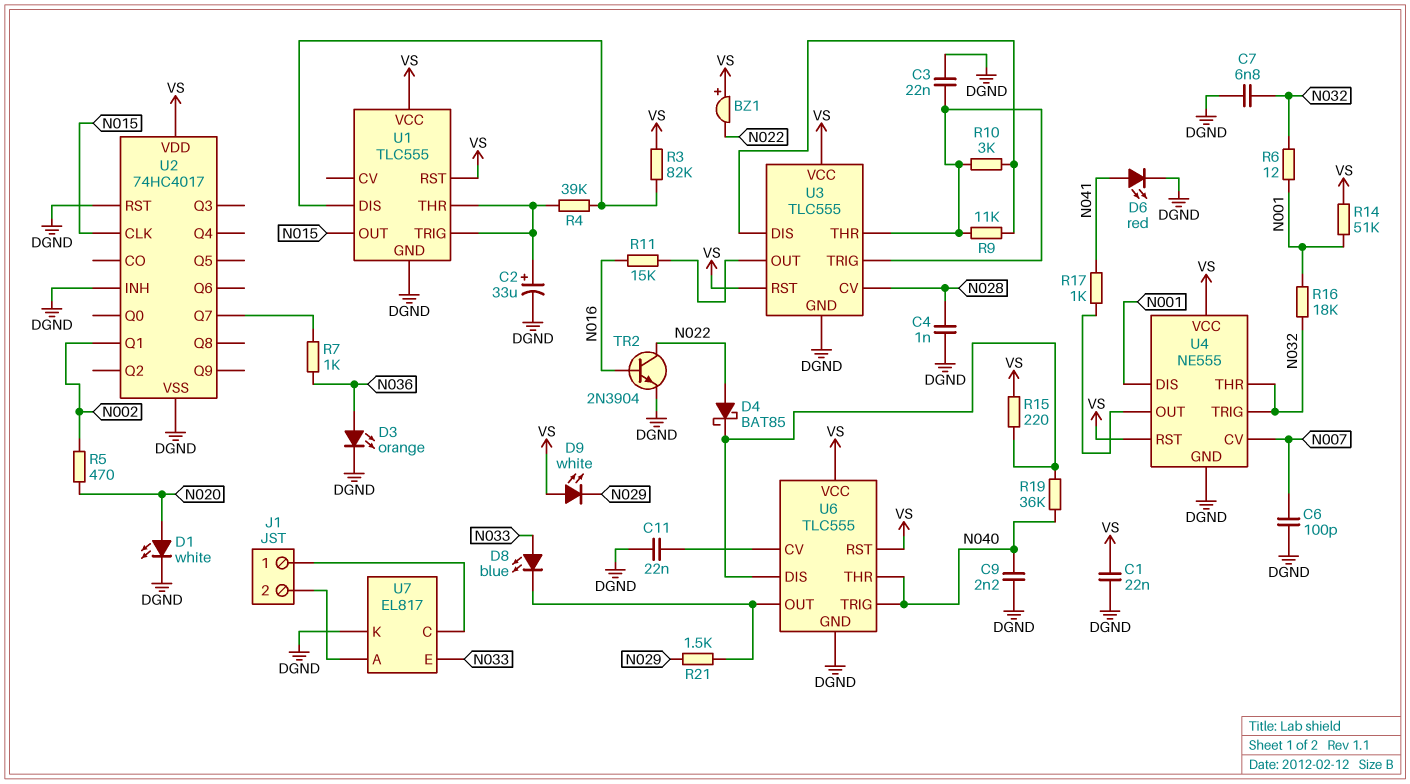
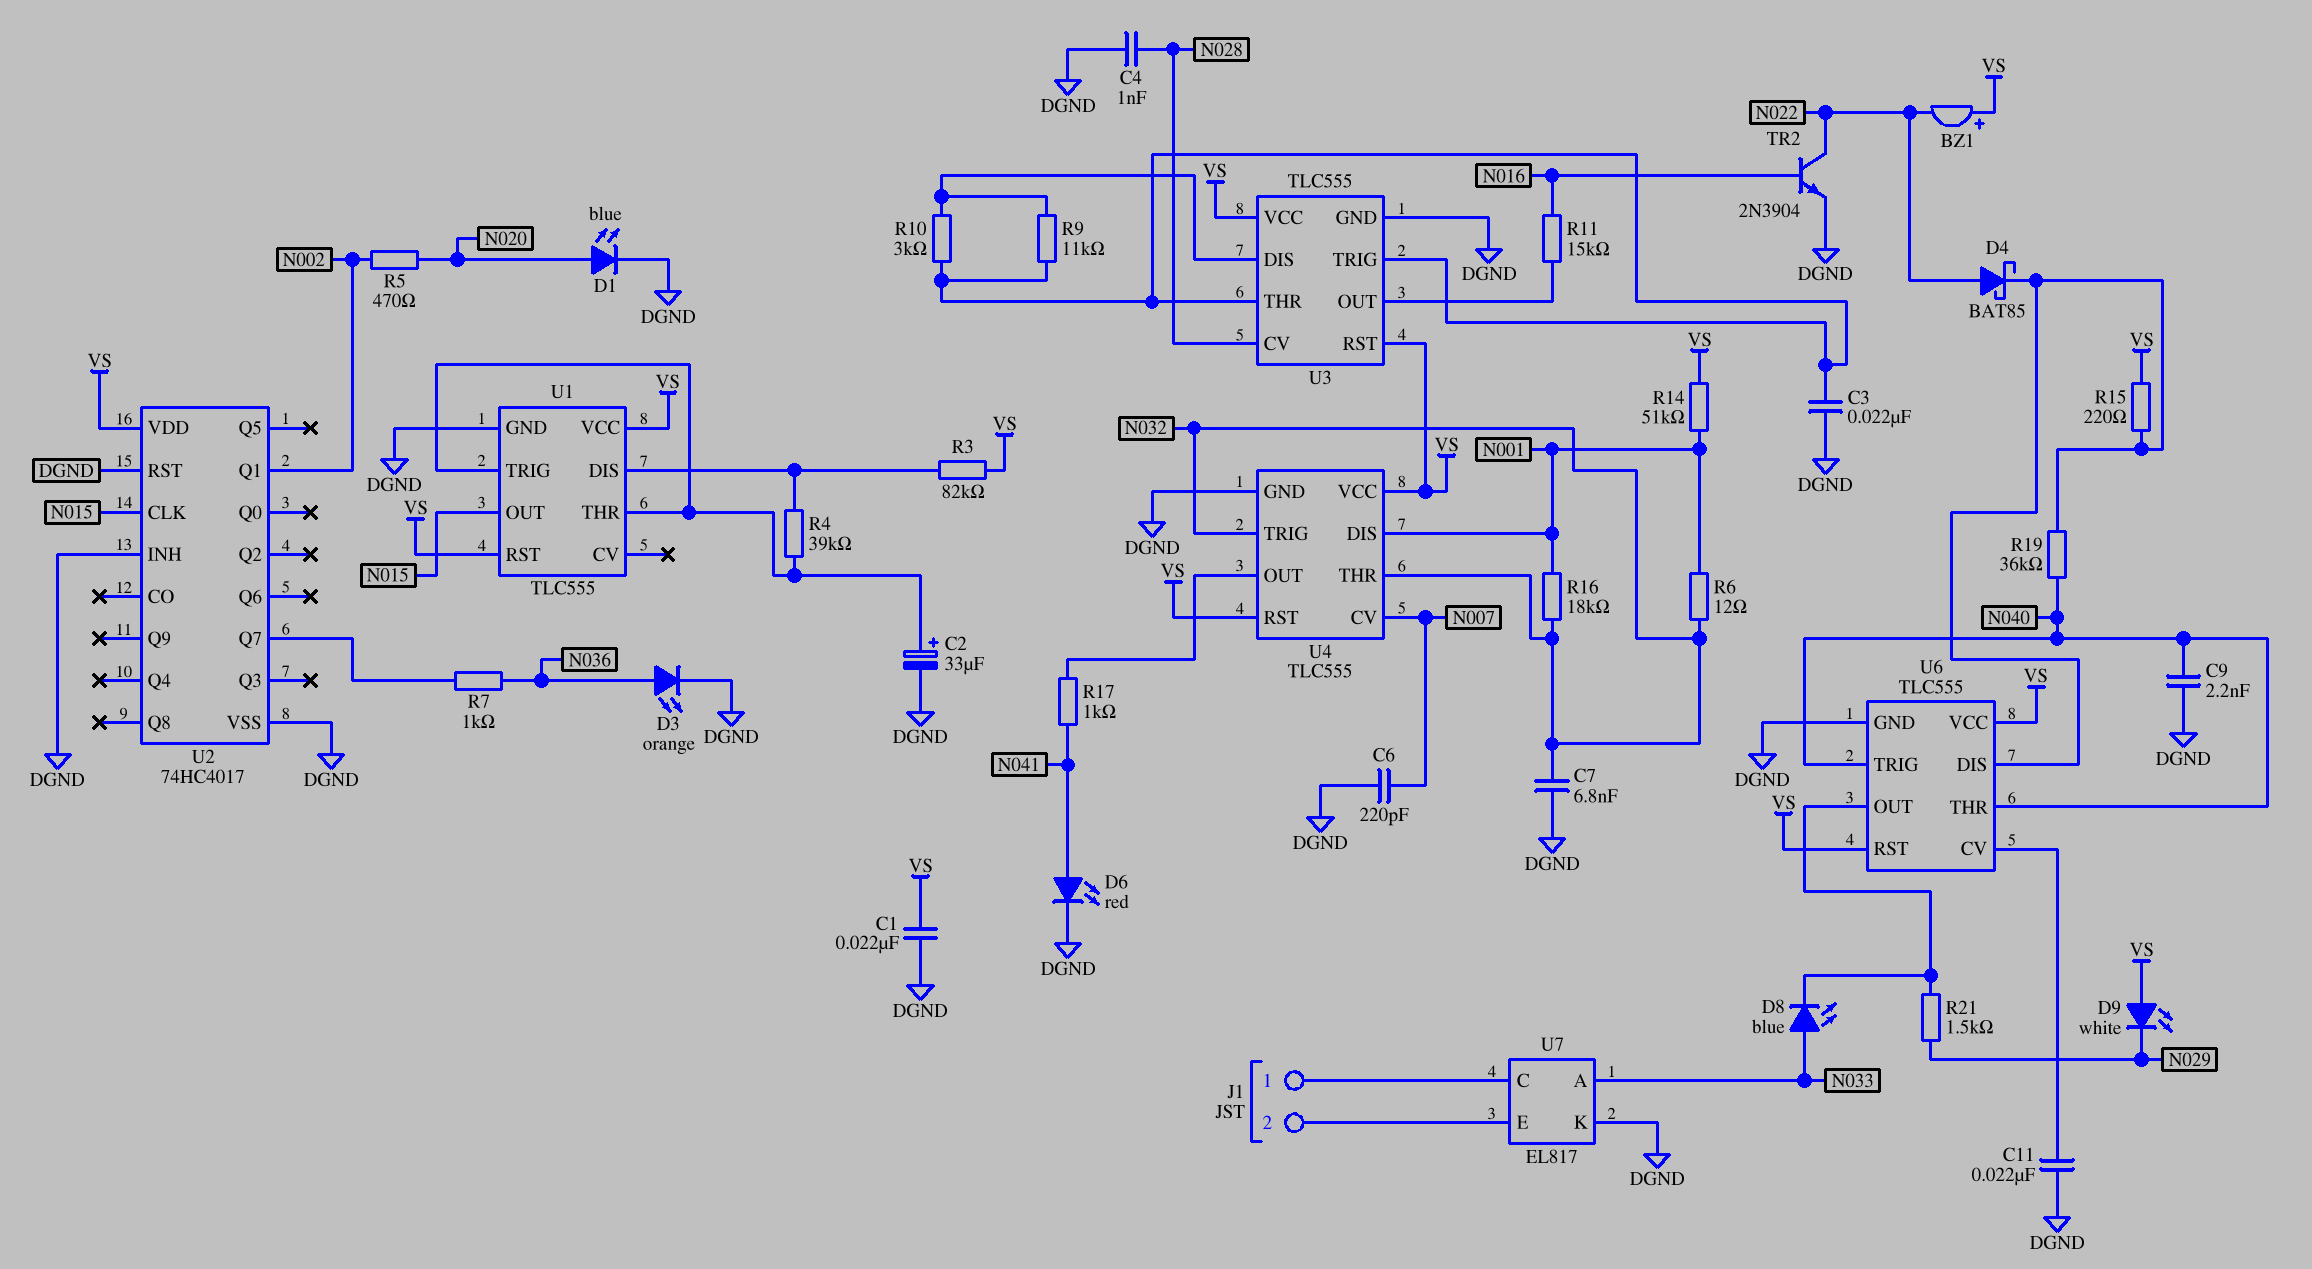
C6: 100pF (DGND, N007) -> 220pF (DGND, N007)
D1: LED white (A N020, K DGND) -> LED blue (A N020, K DGND)
U4: NE555 -> TLC555
U7 pin A: J1/2 -> N033
U7 pin E: N033 -> J1/2

